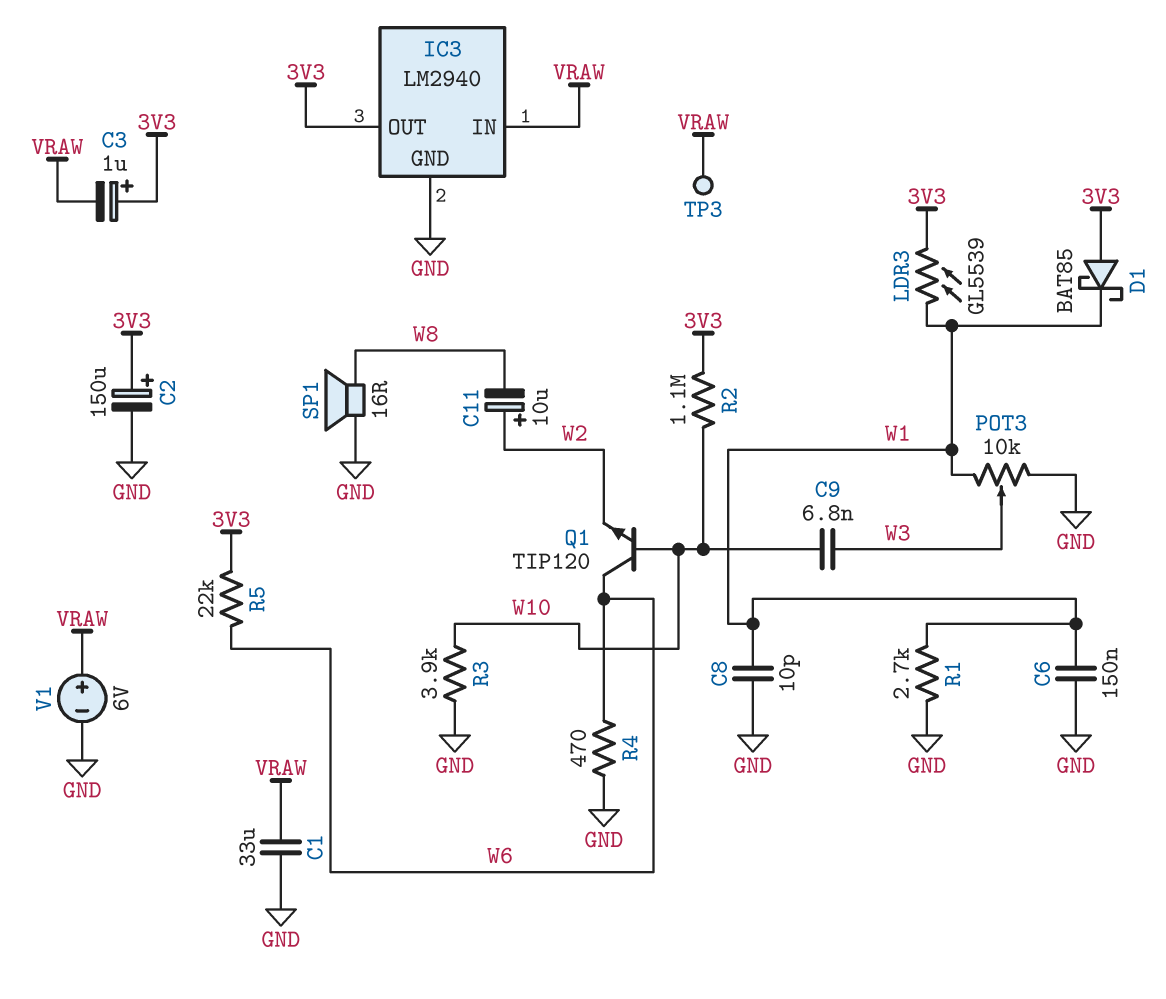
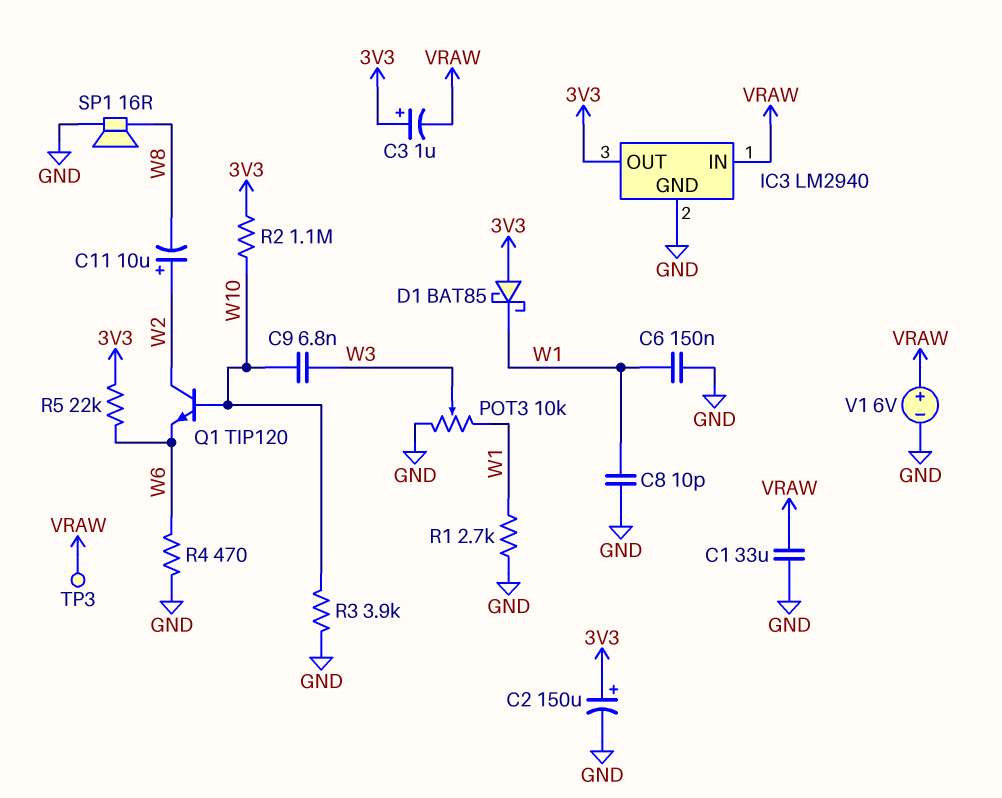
LDR3: GL5539 (3V3, W1) -> none
Q1: NPN TIP120 (B W10, C W6, E W2) -> NPN TIP120 (B W10, C W2, E W6)

